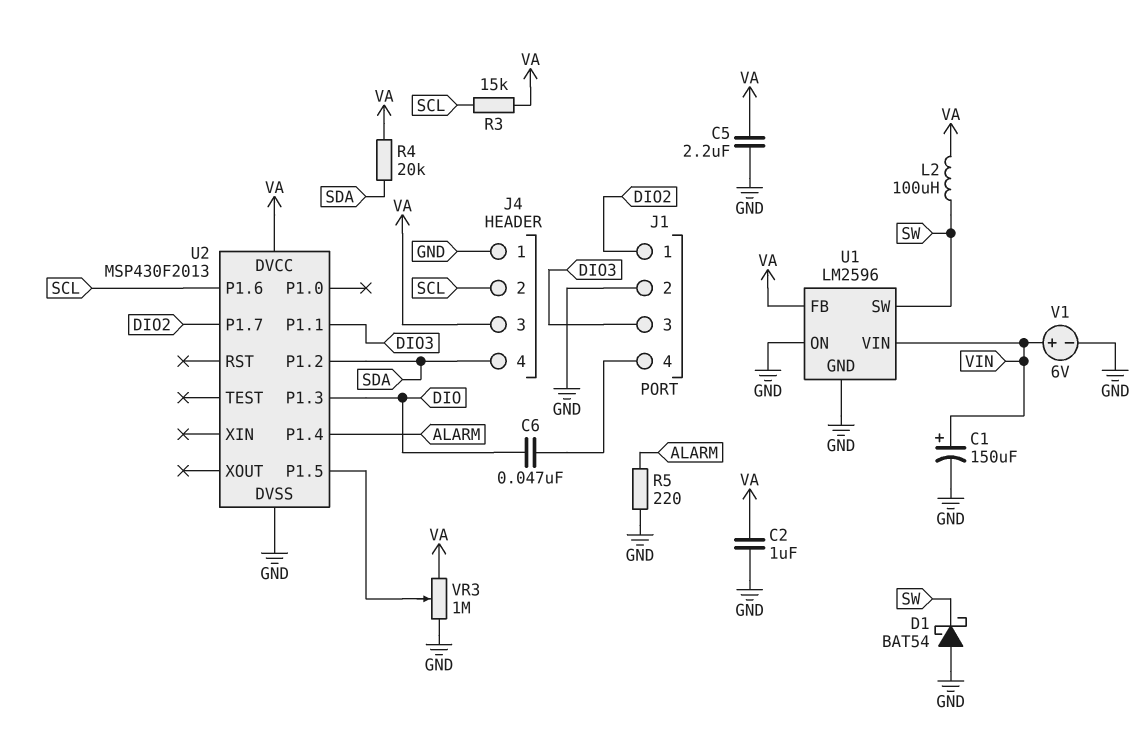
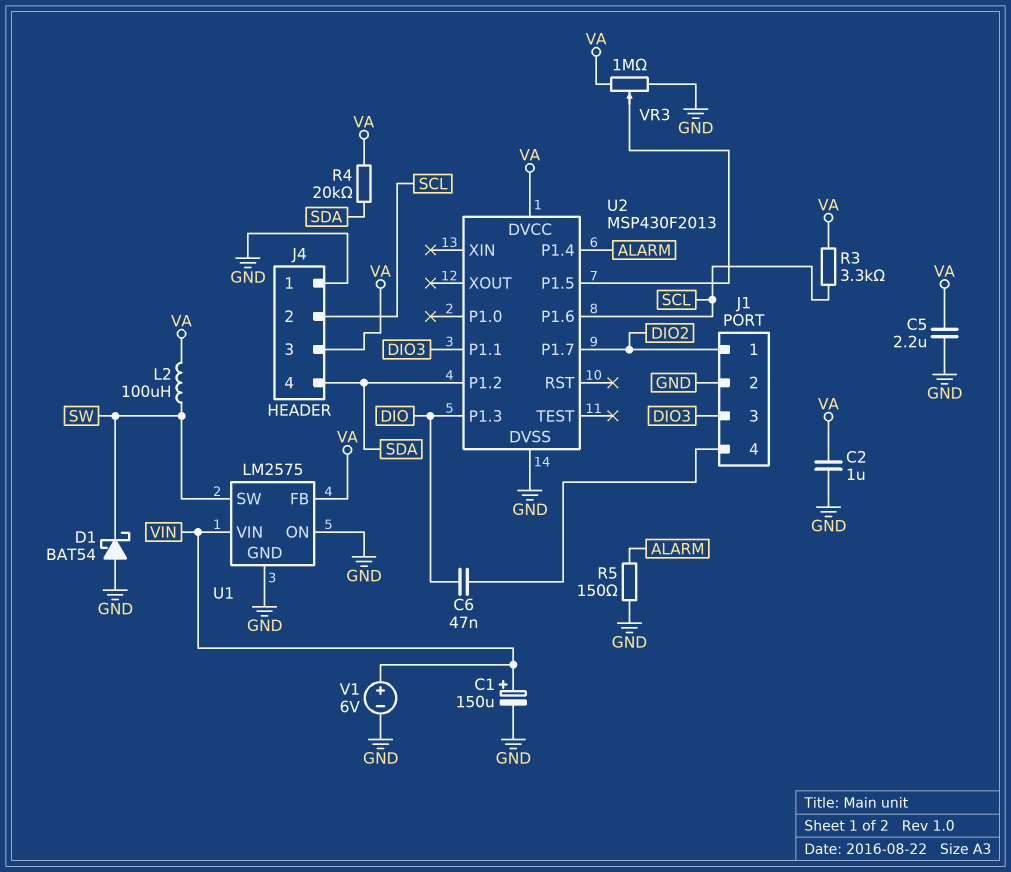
R3: 15k (SCL, VA) -> 3.3k (SCL, VA)
R5: 220 (ALARM, GND) -> 150 (ALARM, GND)
U1: LM2596 -> LM2575

